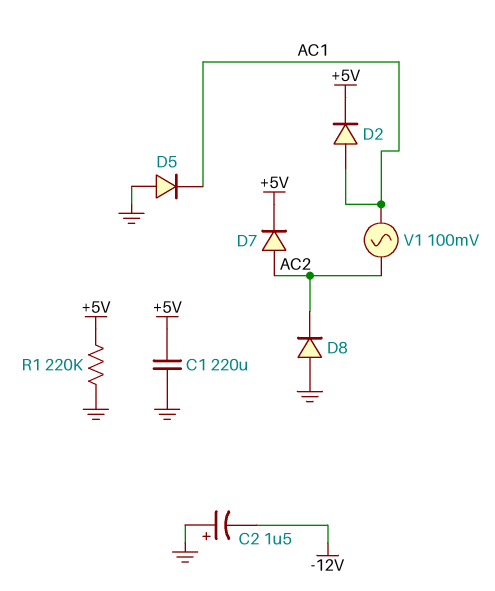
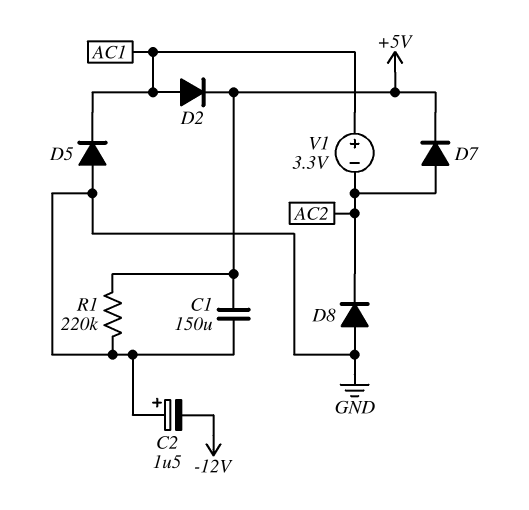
C1: 220uF (+5V, GND) -> 150uF (+5V, GND)
V1: AC 100mV (AC1, AC2) -> 3.3V (plus AC1, minus AC2)

